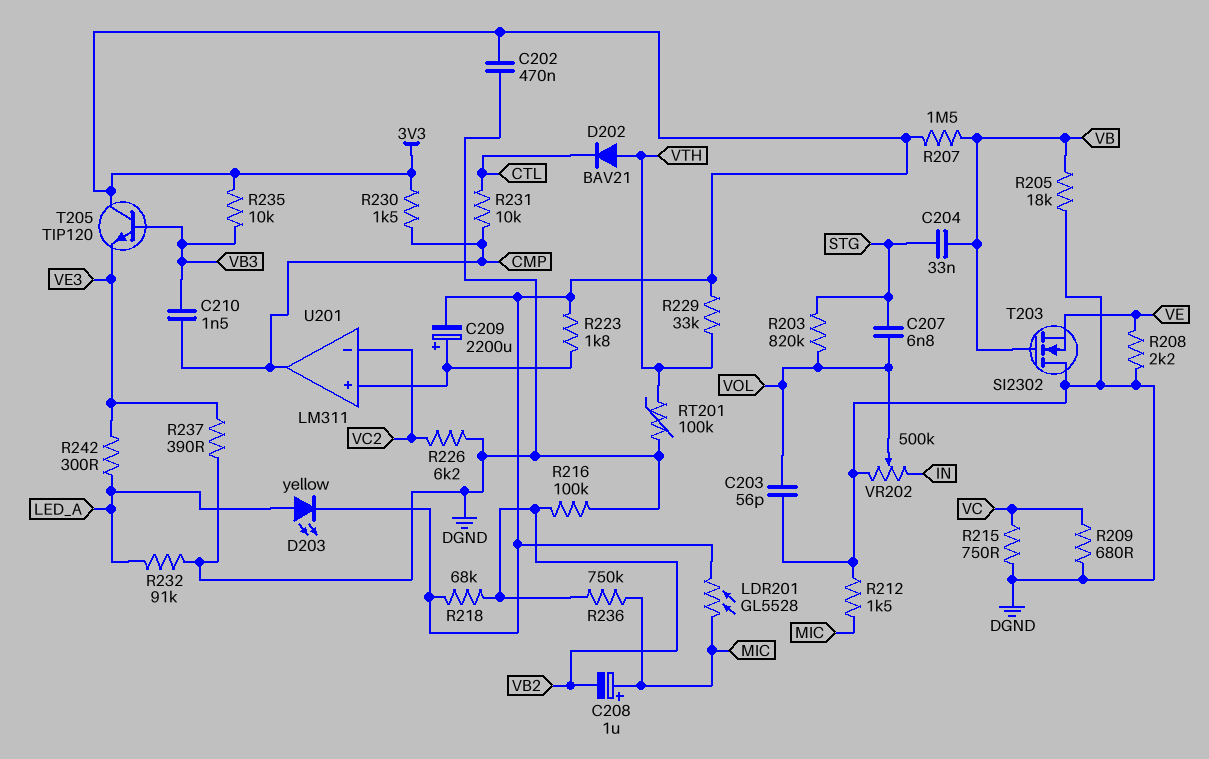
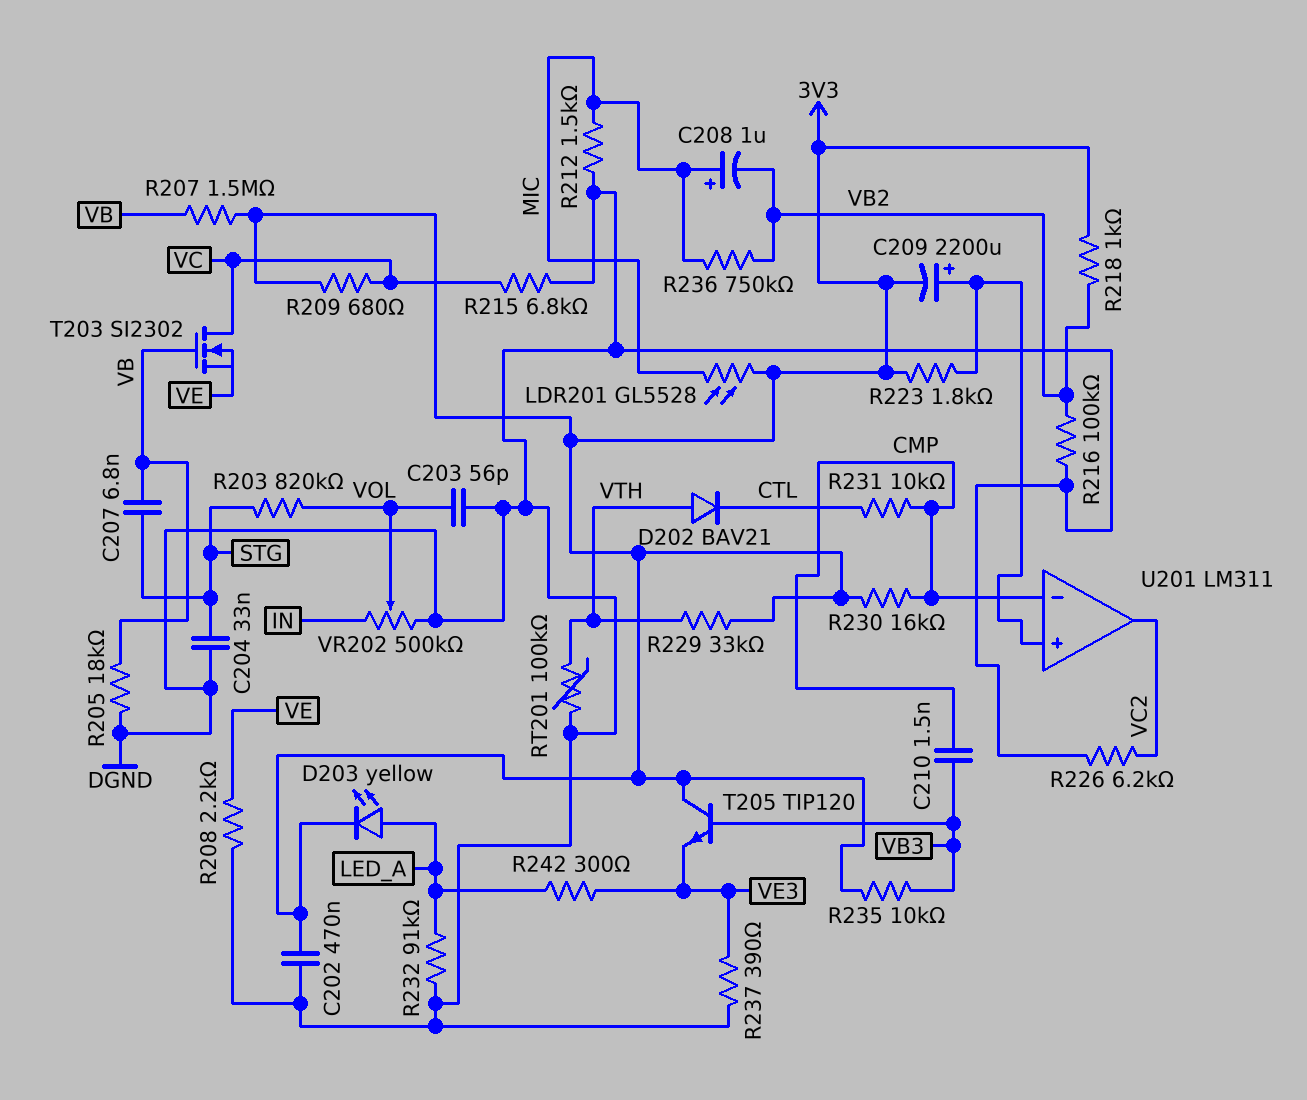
C204: 33nF (STG, VB) -> 33nF (DGND, STG)
C207: 6.8nF (STG, VOL) -> 6.8nF (STG, VB)
R209: 680 (DGND, VC) -> 680 (3V3, VC)
R215: 750 (DGND, VC) -> 6.8k (DGND, VC)
R218: 68k (3V3, VB2) -> 1k (3V3, VB2)
R230: 1.5k (3V3, CMP) -> 16k (3V3, CMP)
T203: NMOS SI2302 (G VB, D DGND, S VE) -> NMOS SI2302 (G VB, D VC, S VE)
U201 pin in-: VC2 -> CMP
U201 pin out: CMP -> VC2

